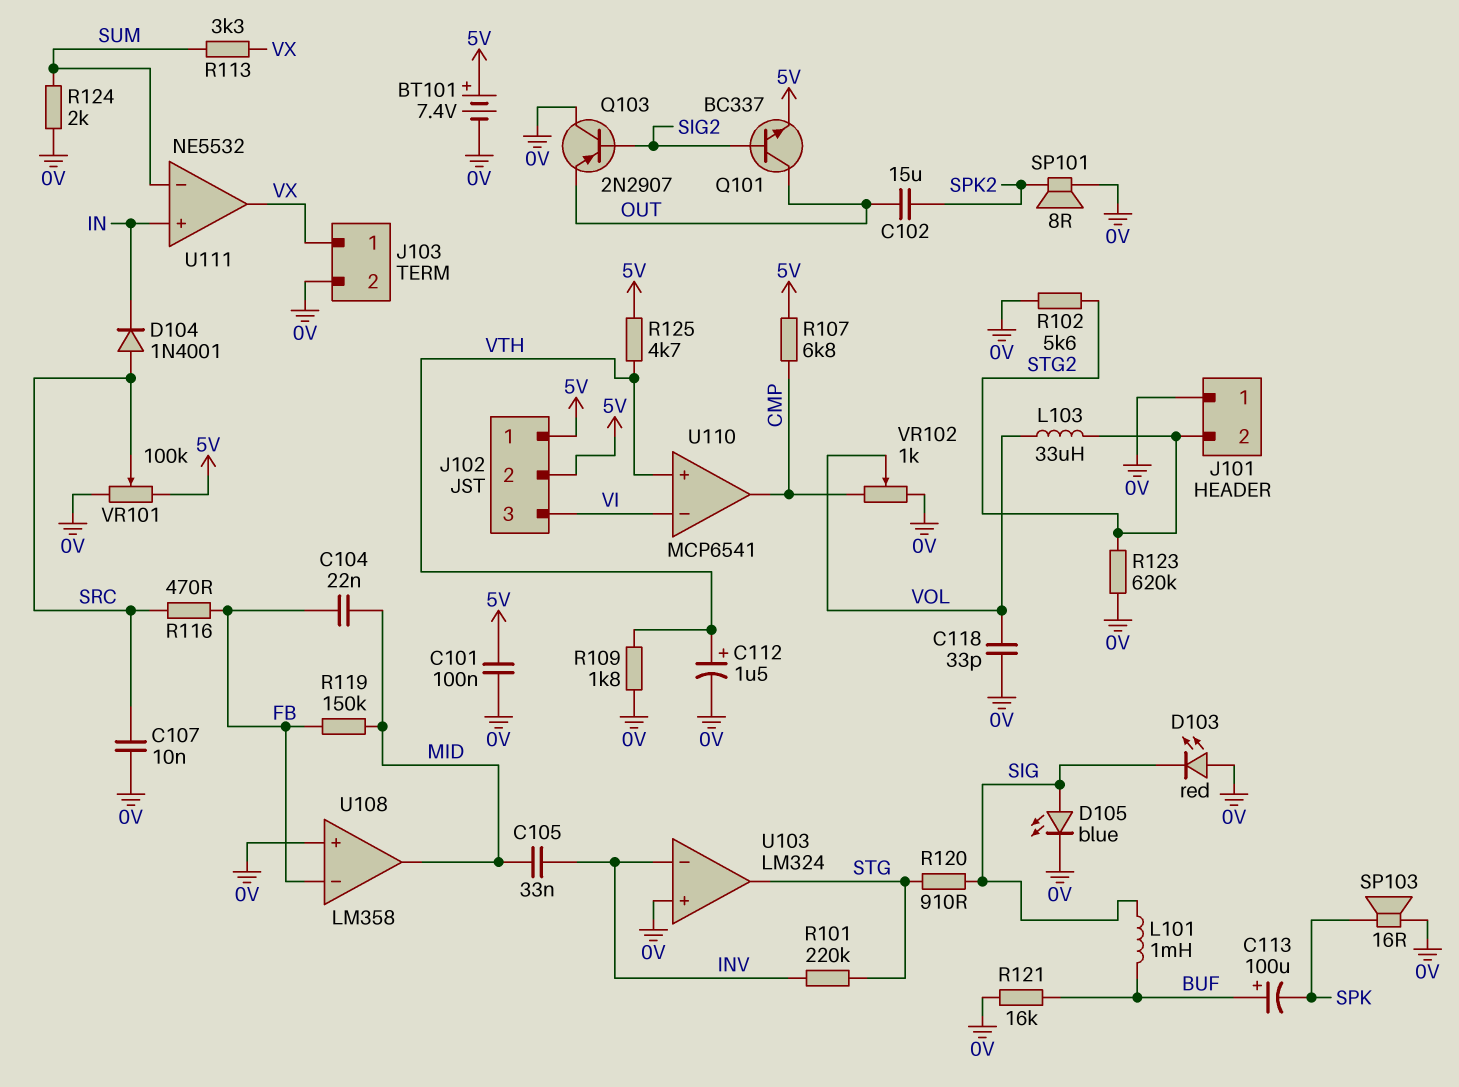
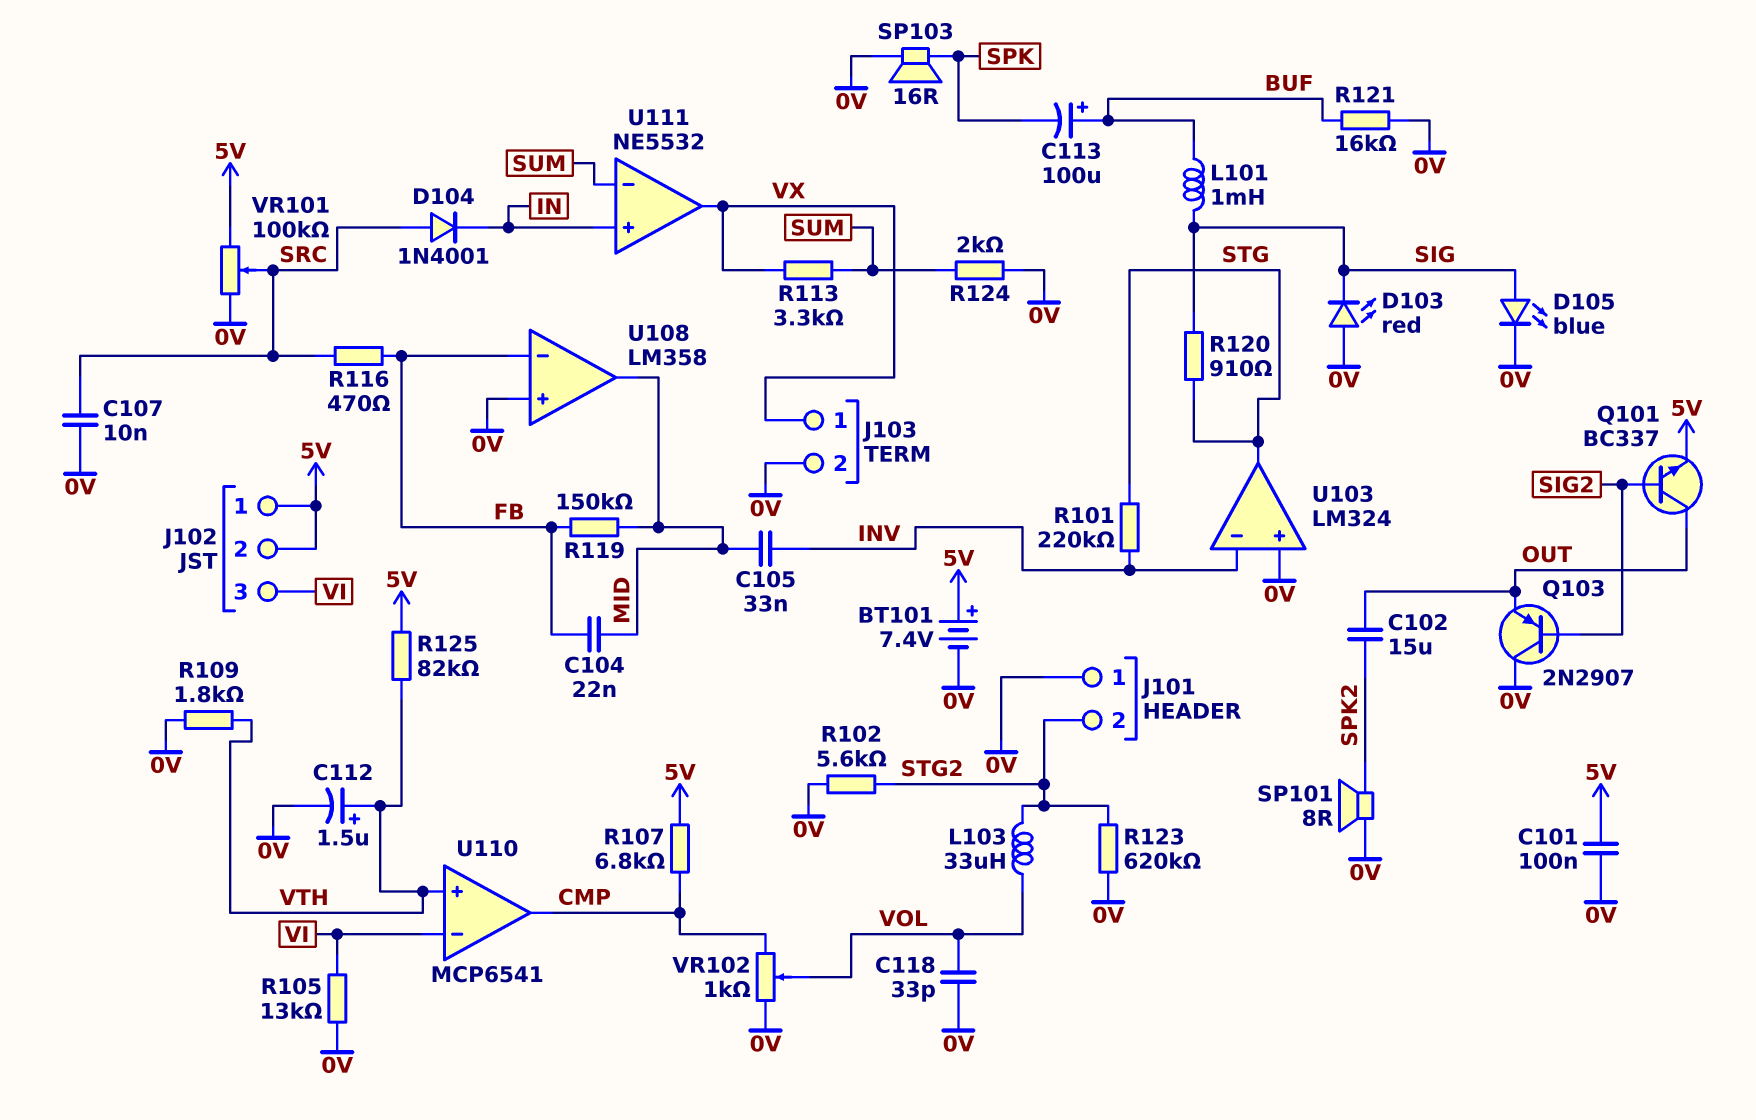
R105: none -> 13k (0V, VI)
R125: 4.7k (5V, VTH) -> 82k (5V, VTH)

